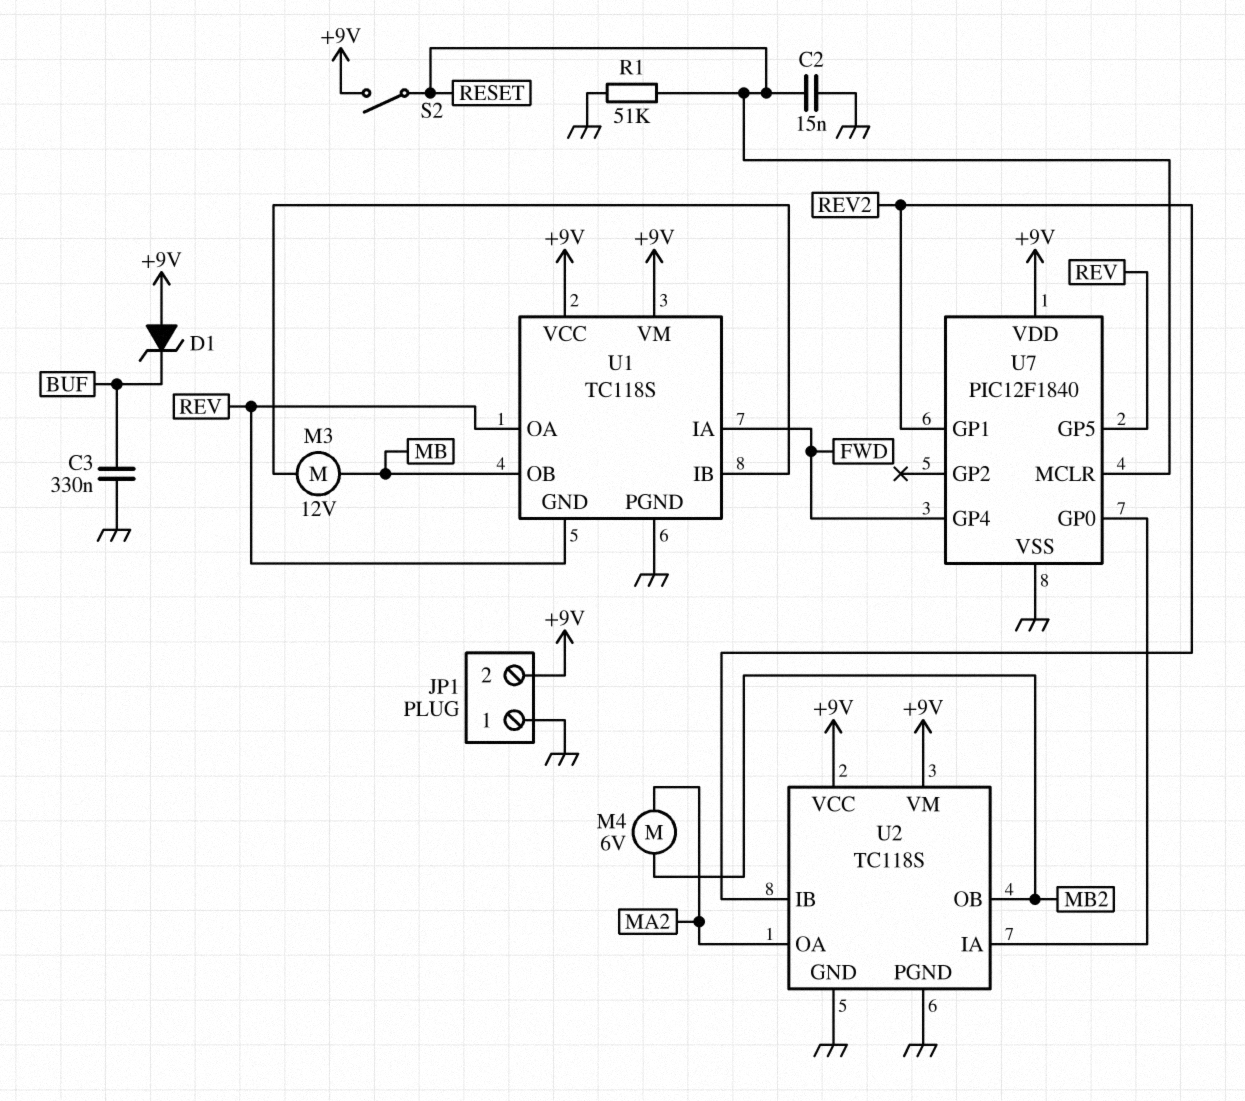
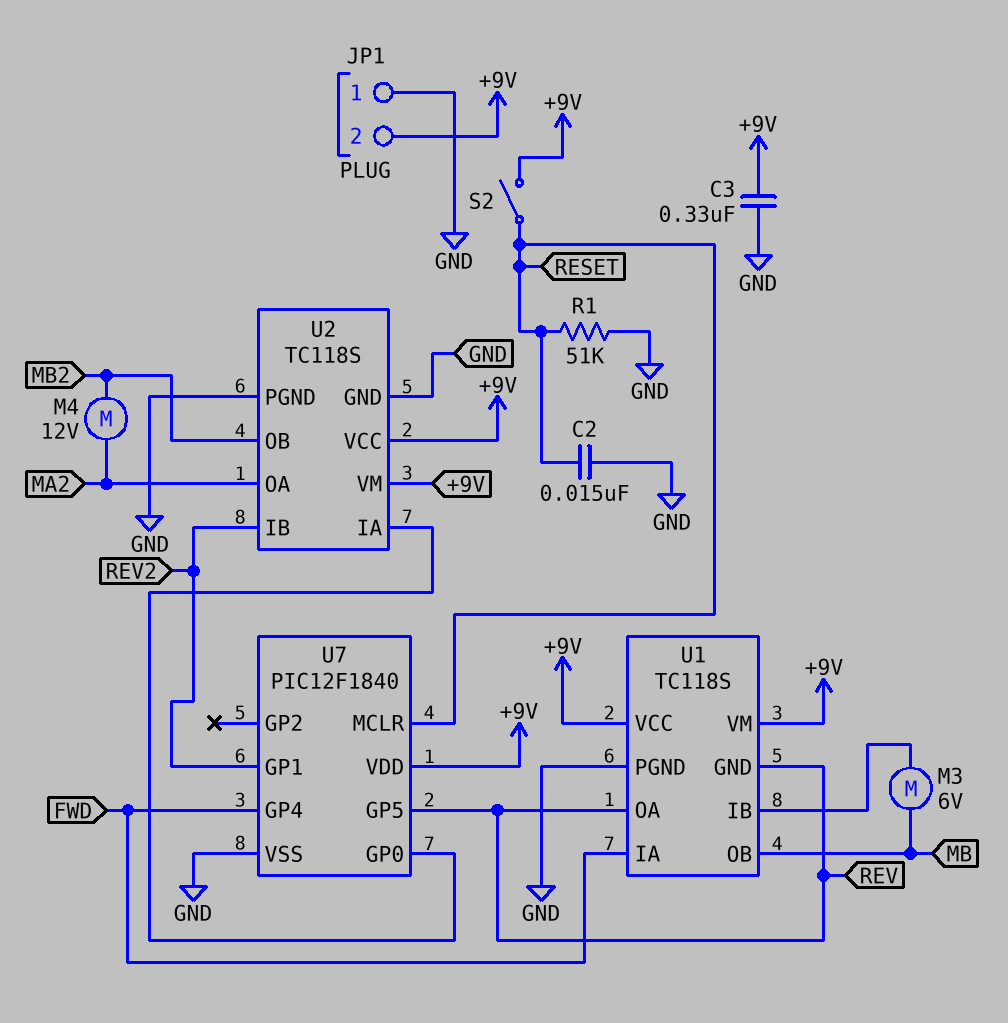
C3: 330nF (BUF, GND) -> 330nF (+9V, GND)
D1: zener (A +9V, K BUF) -> none
M3: motor 12V (MB, U1/IB) -> motor 6V (MB, U1/IB)
M4: motor 6V (MA2, MB2) -> motor 12V (MA2, MB2)

